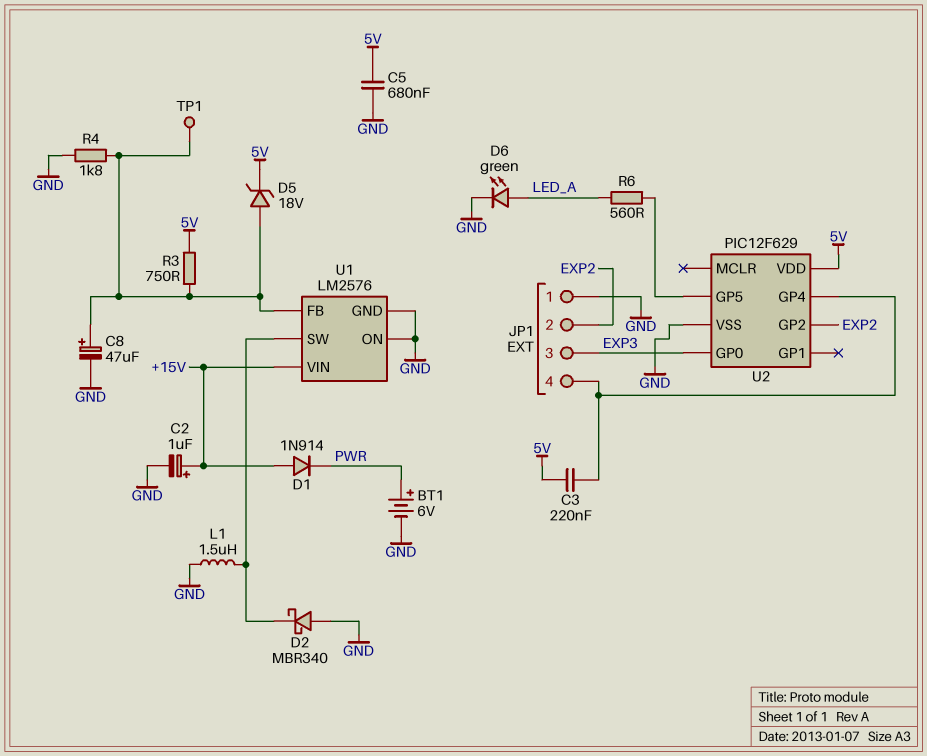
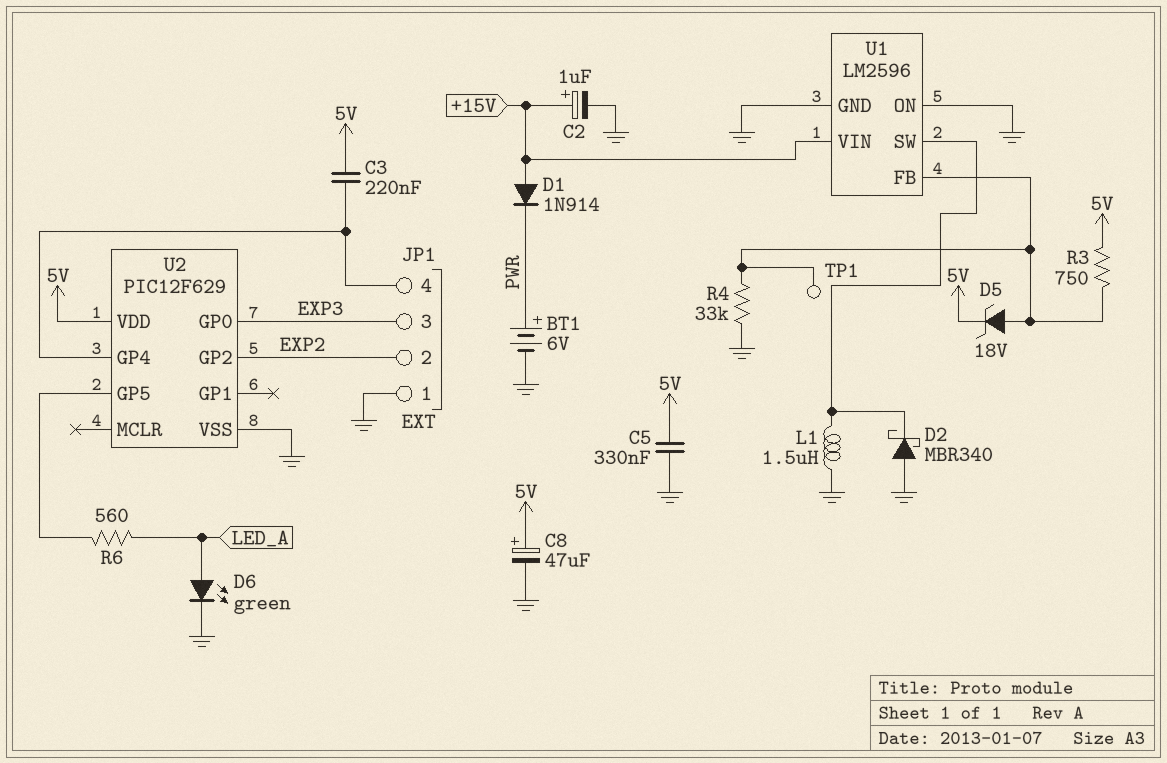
C5: 680nF (5V, GND) -> 330nF (5V, GND)
C8: 47uF (plus U1/FB, minus GND) -> 47uF (plus 5V, minus GND)
R4: 1.8k (GND, U1/FB) -> 33k (GND, U1/FB)
U1: LM2576 -> LM2596

